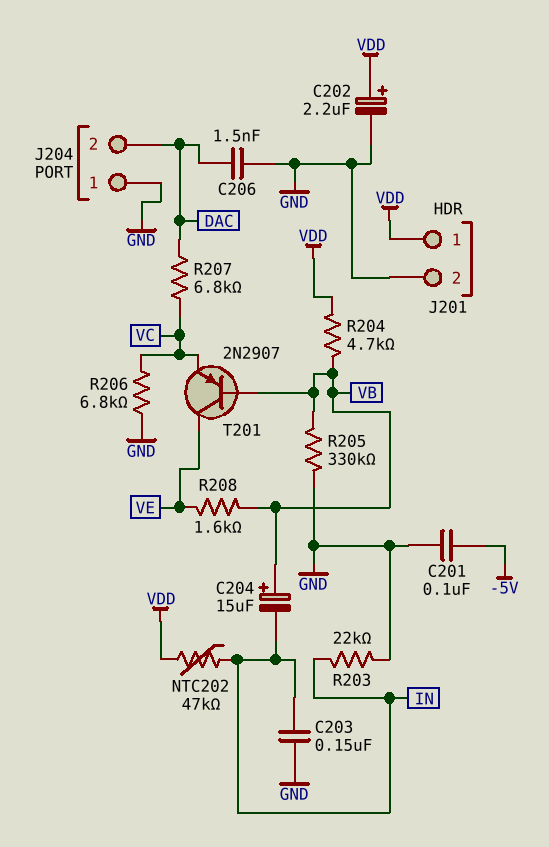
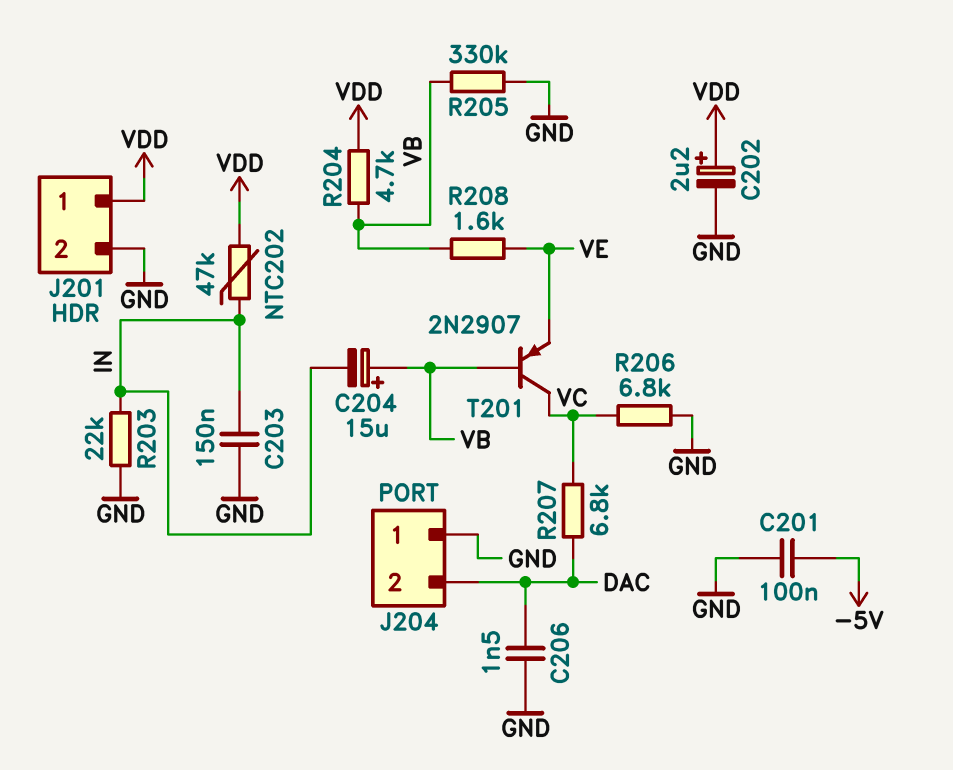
T201: PNP 2N2907 (B VB, C VE, E VC) -> PNP 2N2907 (B VB, C VC, E VE)

